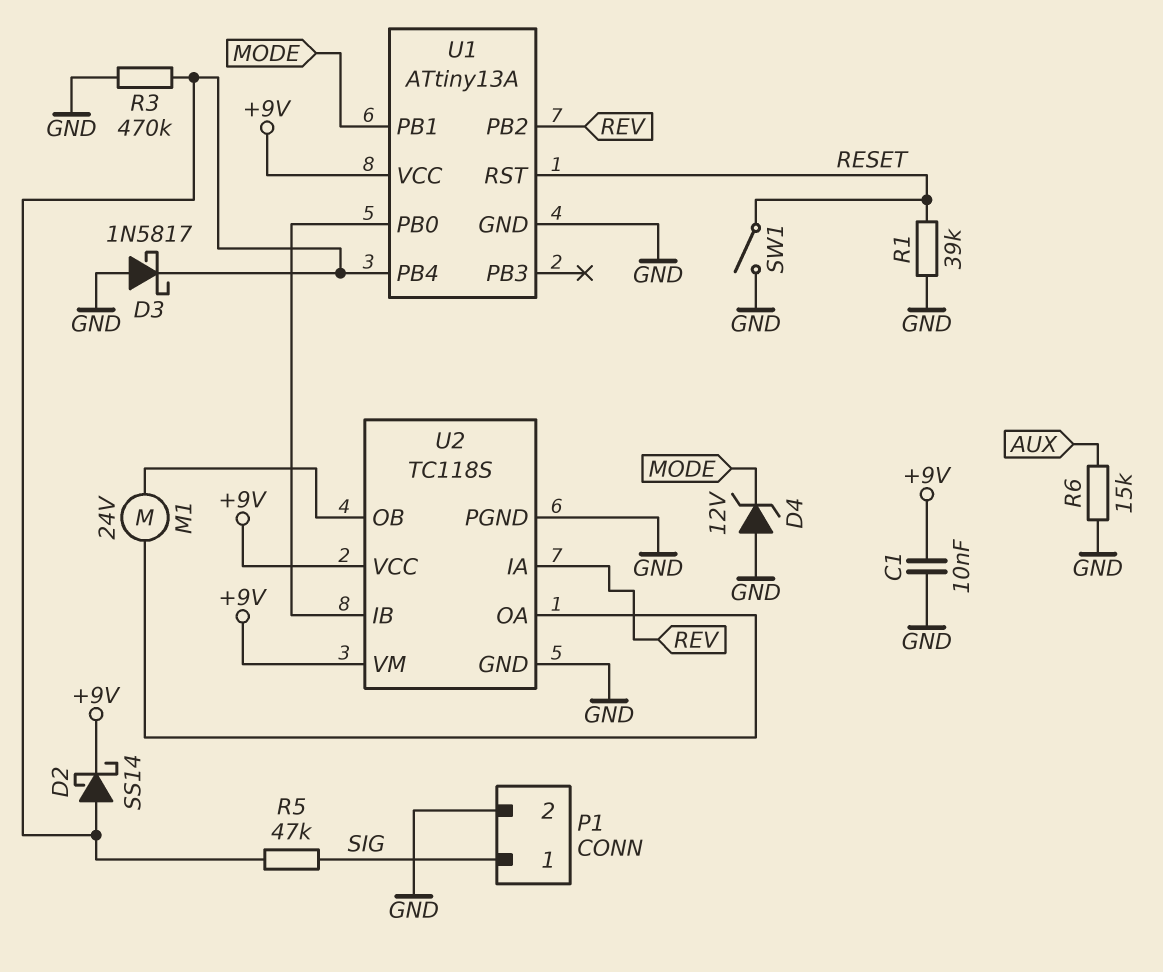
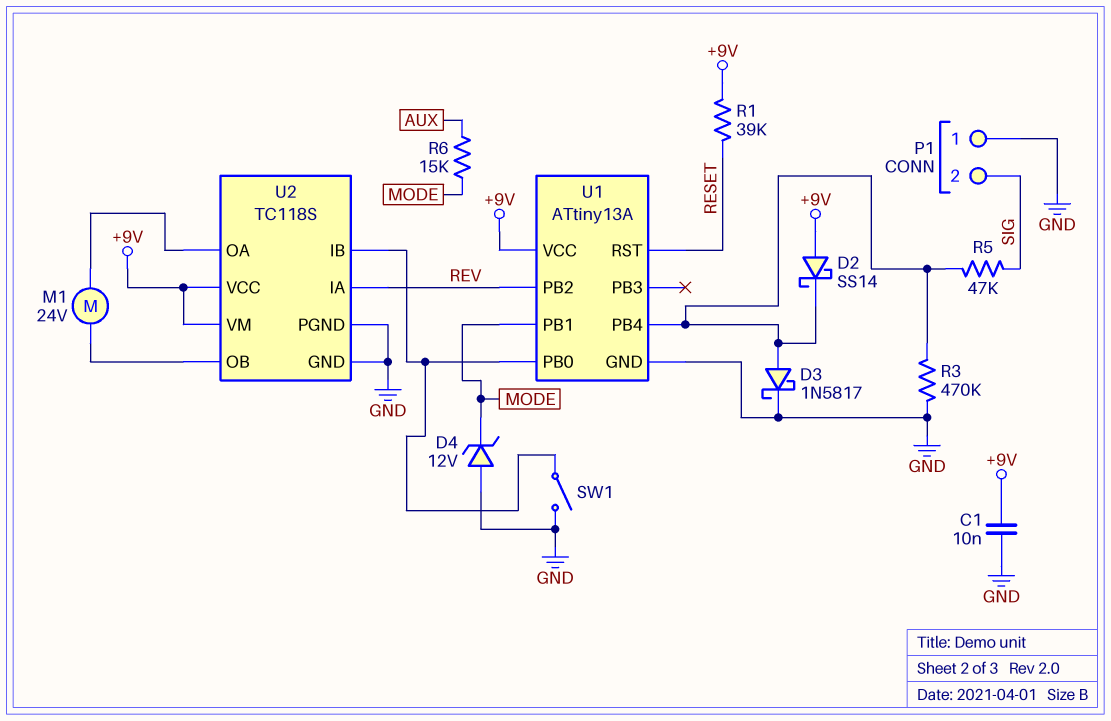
D2: schottky SS14 (A U1/PB4, K +9V) -> schottky SS14 (A +9V, K U1/PB4)
D3: schottky 1N5817 (A GND, K U1/PB4) -> schottky 1N5817 (A U1/PB4, K GND)
P1 pin 1: SIG -> GND
P1 pin 2: GND -> SIG
R1: 39k (GND, RESET) -> 39k (+9V, RESET)
R6: 15k (AUX, GND) -> 15k (AUX, MODE)
SW1: switch (GND, RESET) -> switch (GND, U1/PB0)

